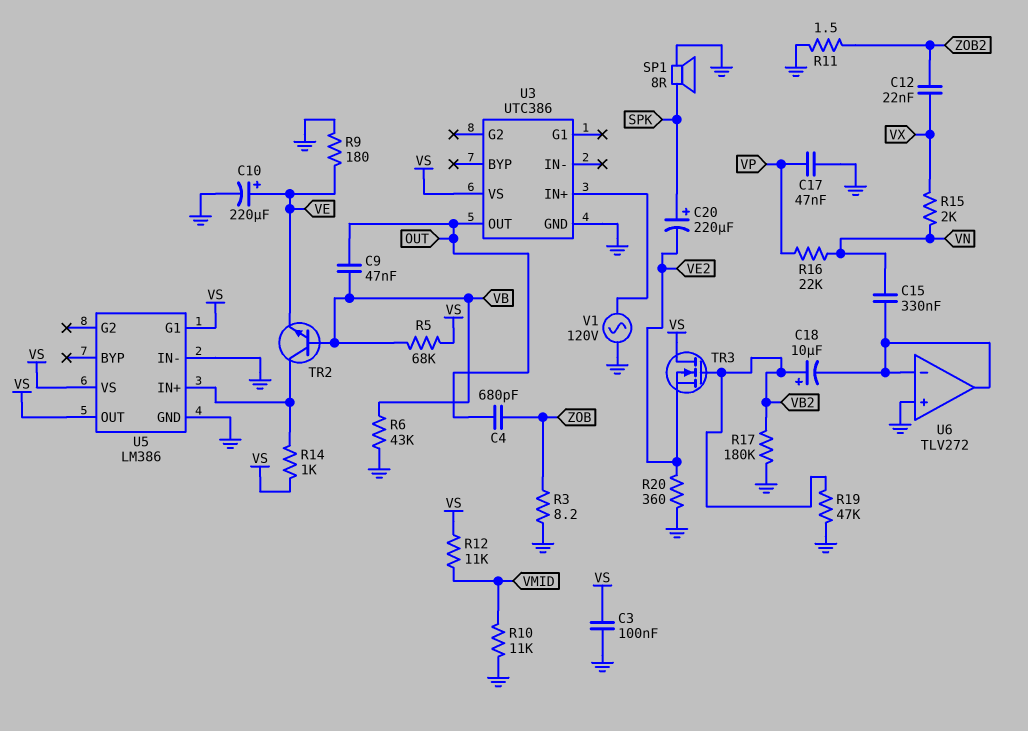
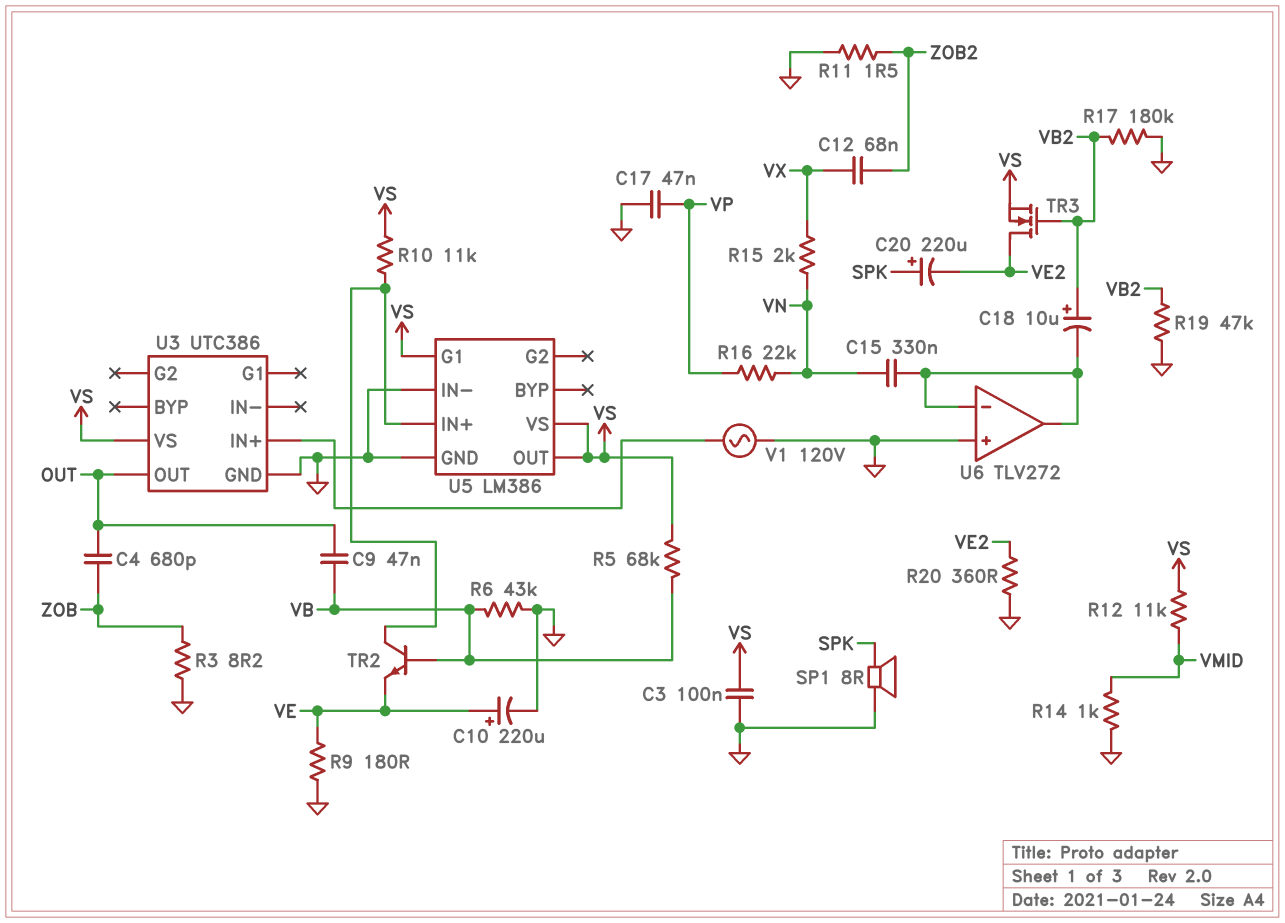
C12: 22nF (VX, ZOB2) -> 68nF (VX, ZOB2)
R10: 11k (GND, VMID) -> 11k (U5/IN+, VS)
R14: 1k (U5/IN+, VS) -> 1k (GND, VMID)
TR3: NMOS (G VB2, D VS, S VE2) -> NMOS (G VB2, D VE2, S VS)

